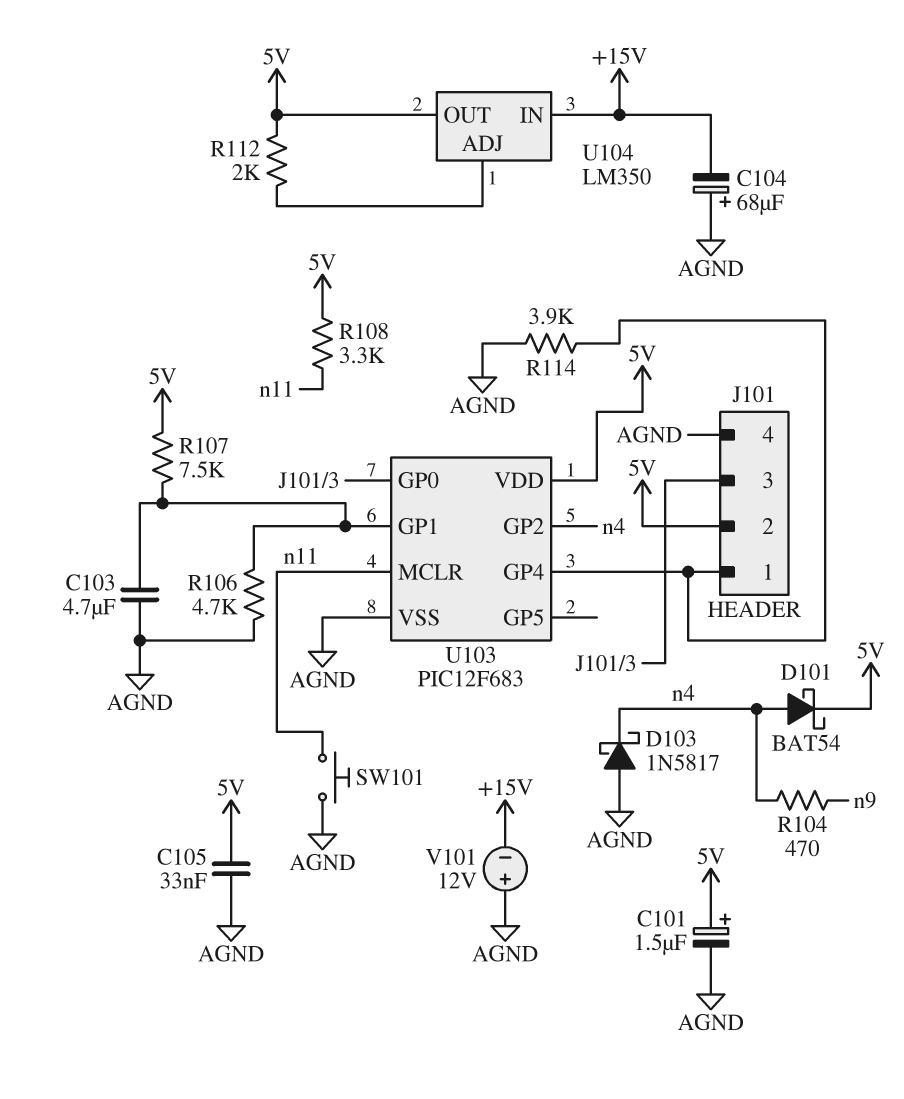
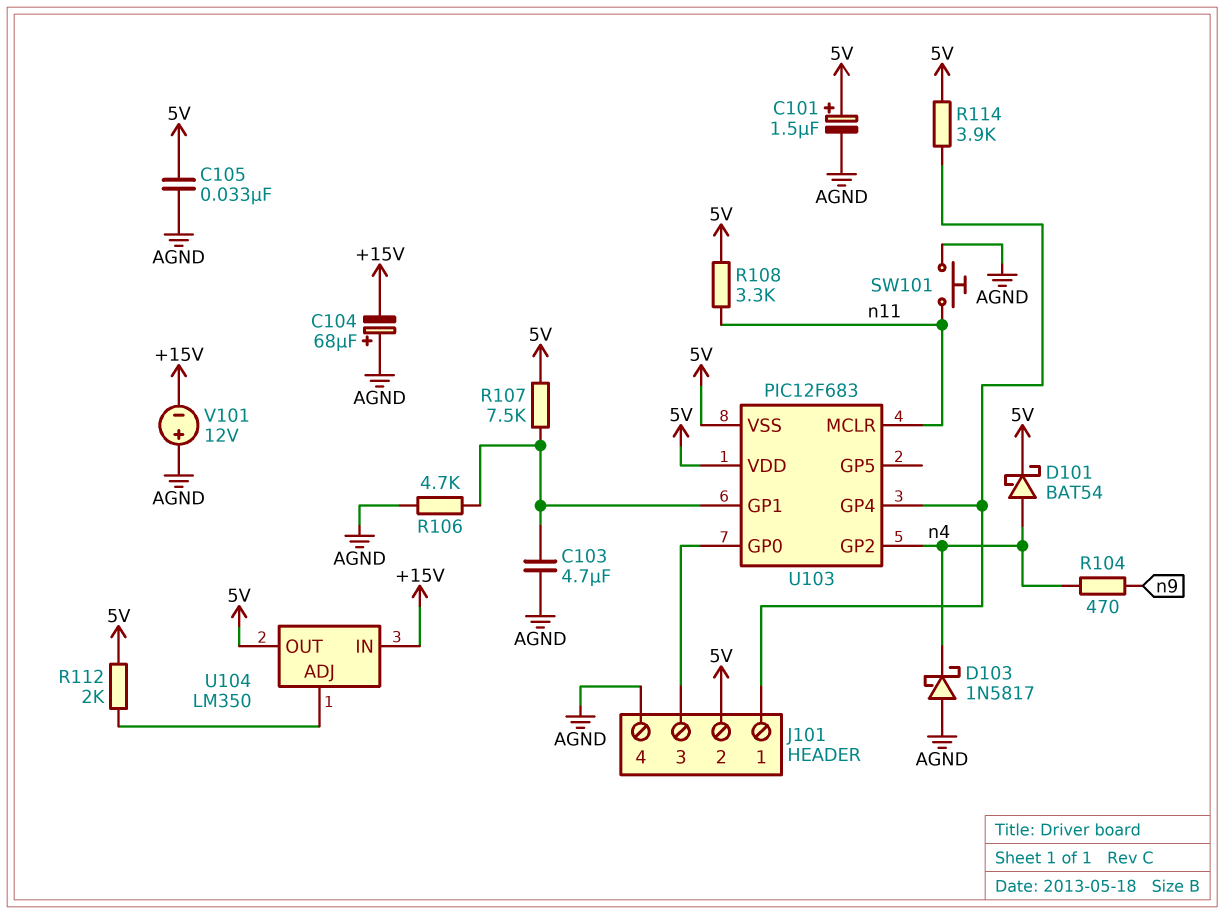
R114: 3.9k (AGND, J101/1) -> 3.9k (5V, J101/1)
U103 pin VSS: AGND -> 5V

